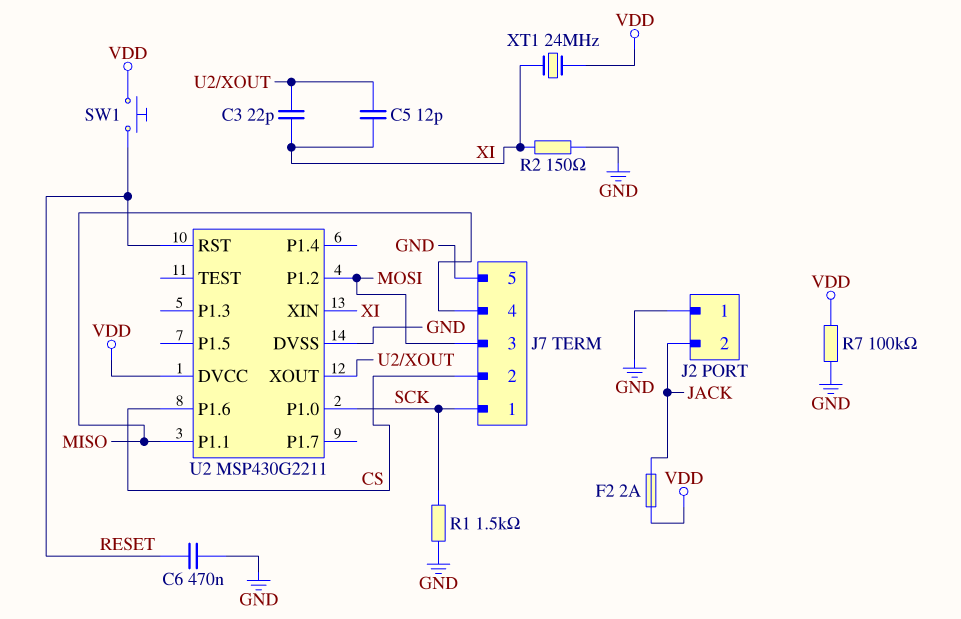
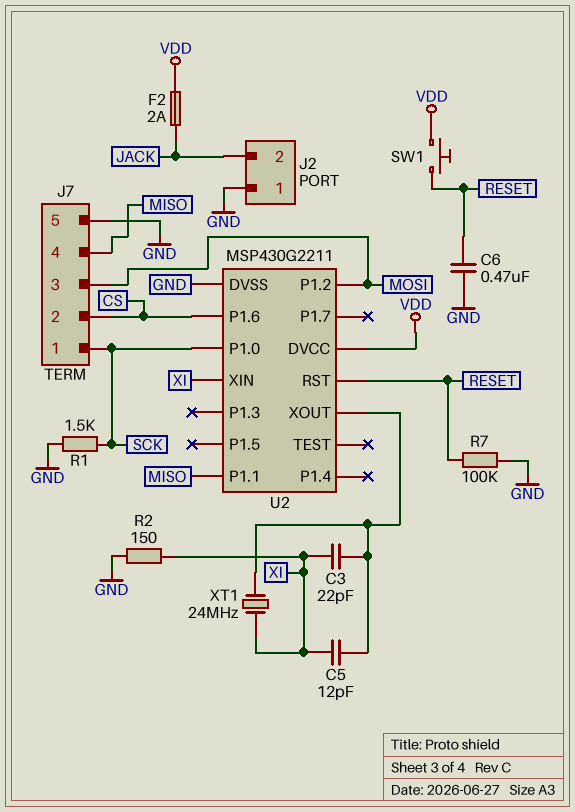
R7: 100k (GND, VDD) -> 100k (GND, RESET)
XT1: 24MHz (VDD, XI) -> 24MHz (U2/XOUT, XI)

